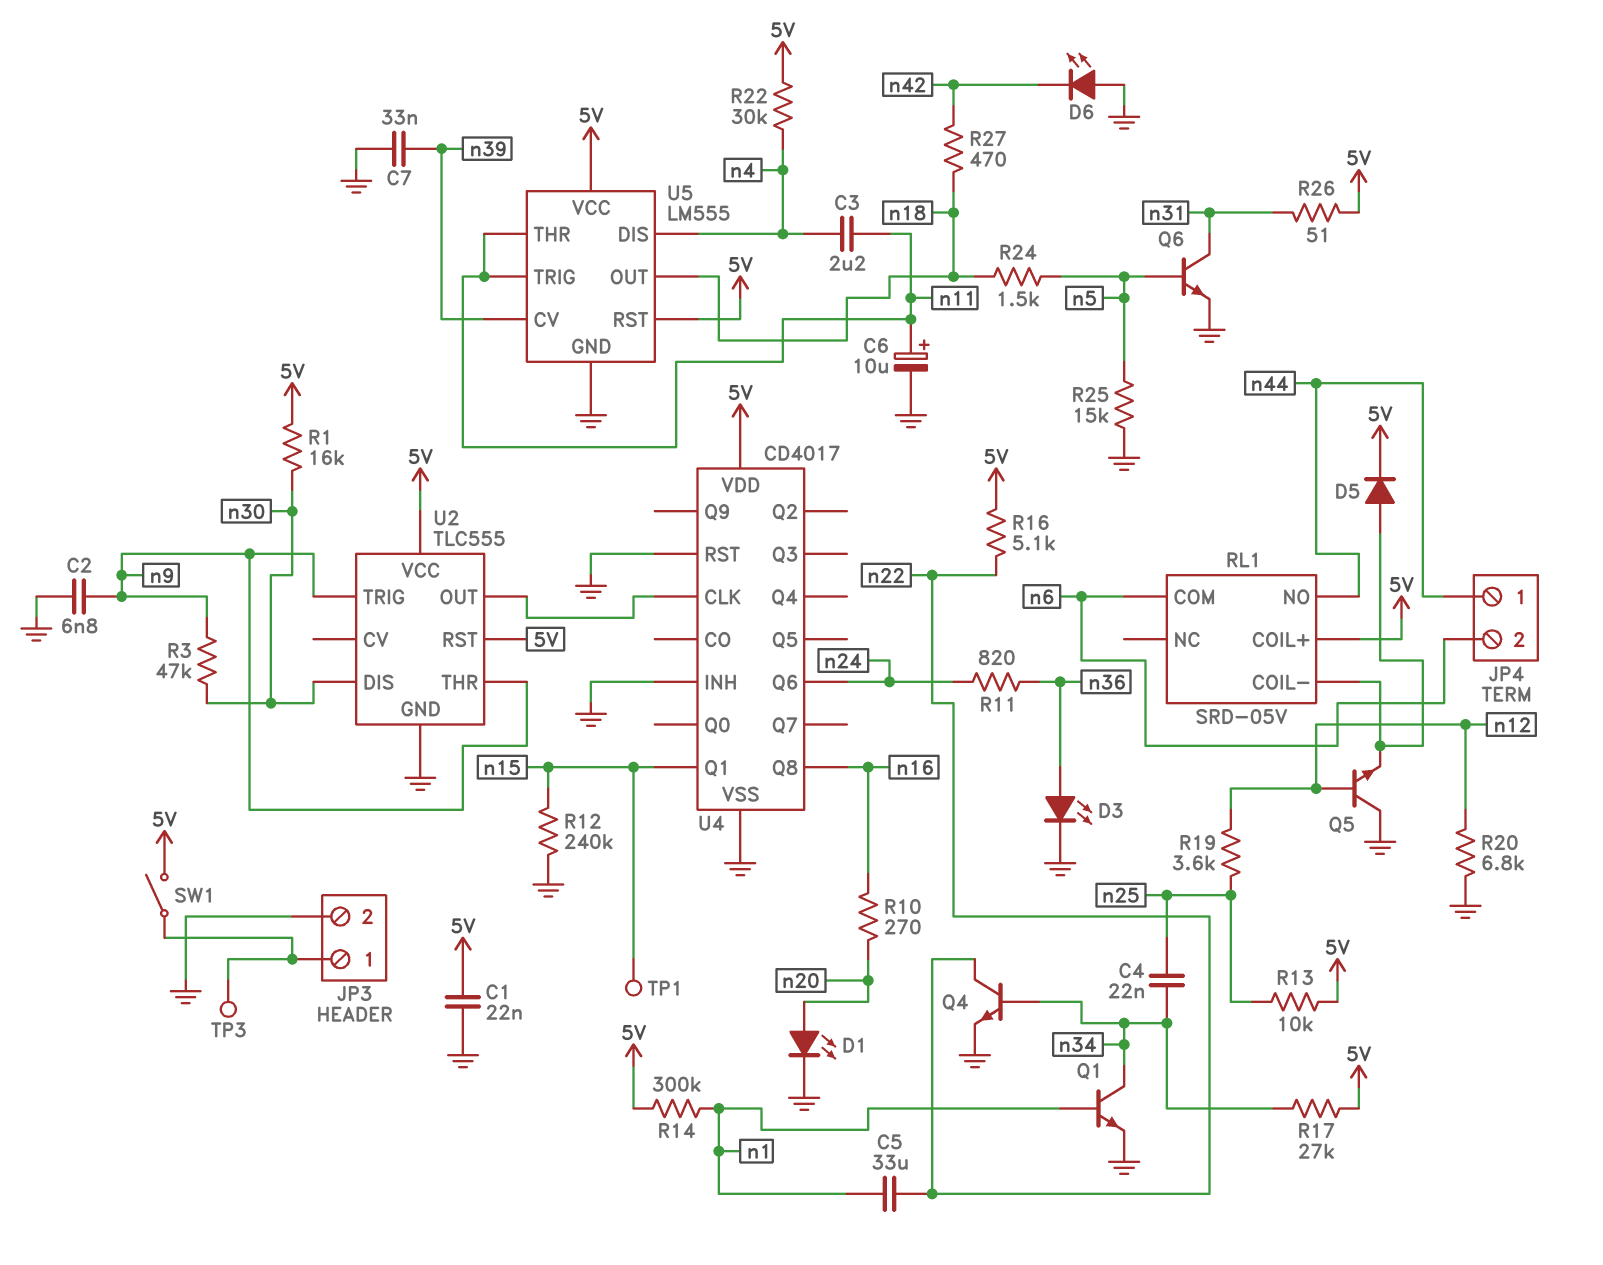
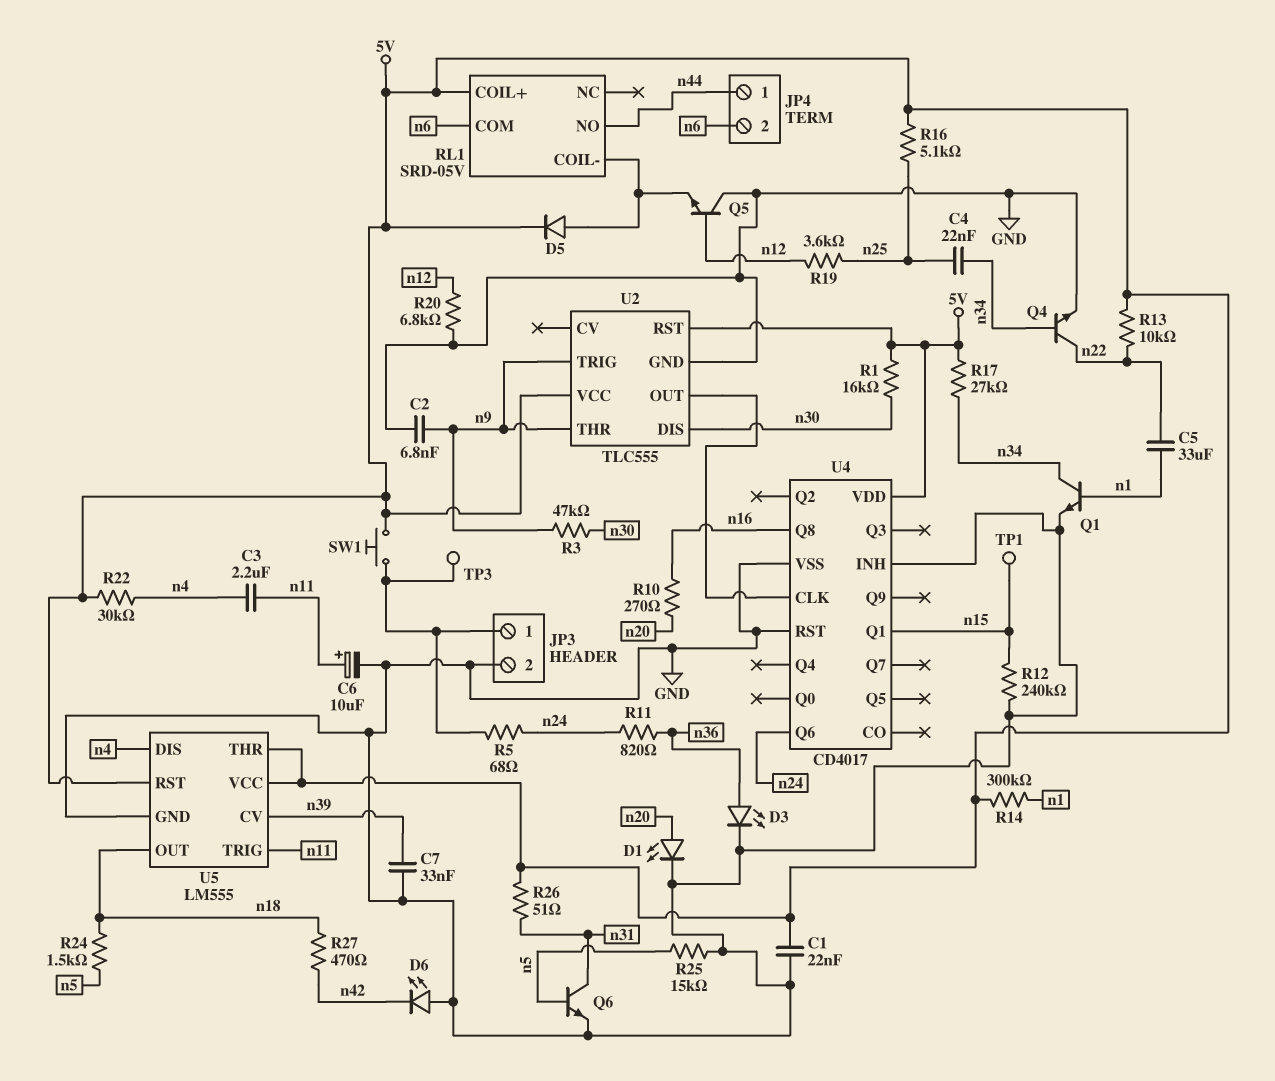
R5: none -> 68 (JP3/1, n24)
R13: 10k (5V, n25) -> 10k (5V, n22)
R16: 5.1k (5V, n22) -> 5.1k (5V, n25)
SW1: switch (5V, JP3/1) -> button (5V, JP3/1)
U5 pin THR: n11 -> 5V

